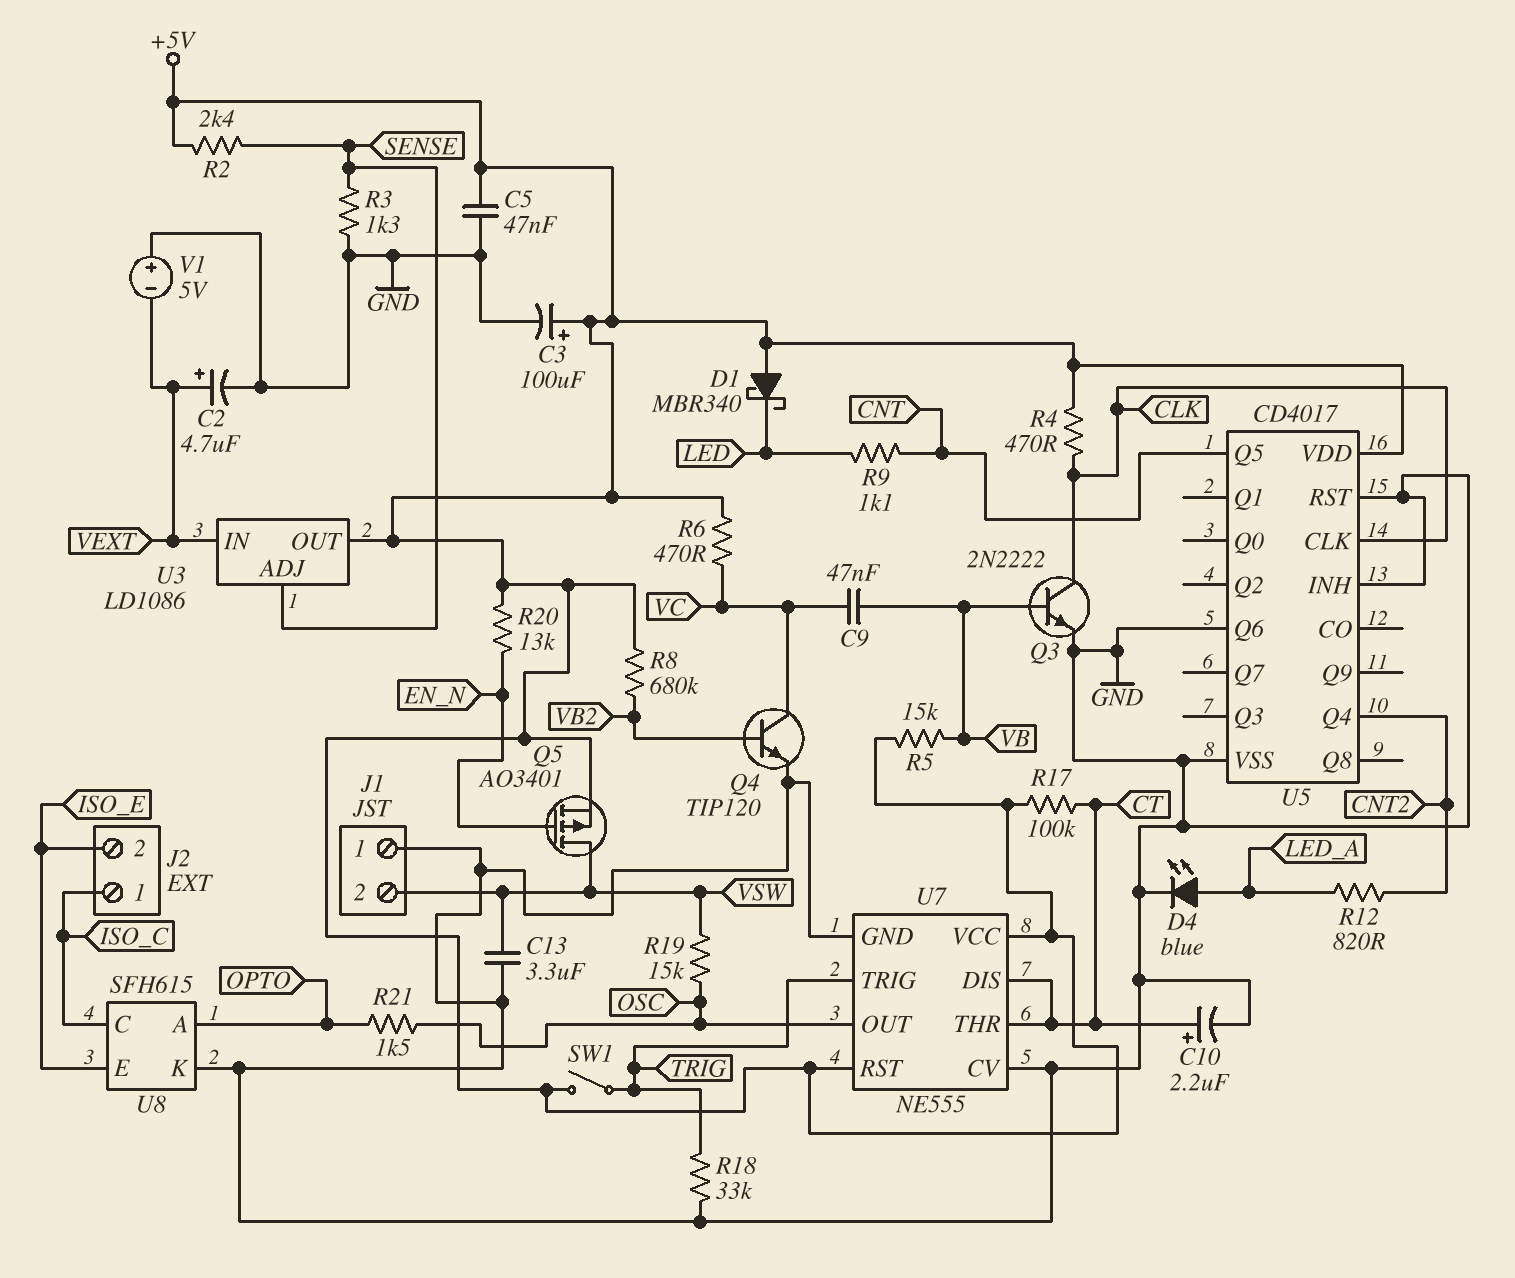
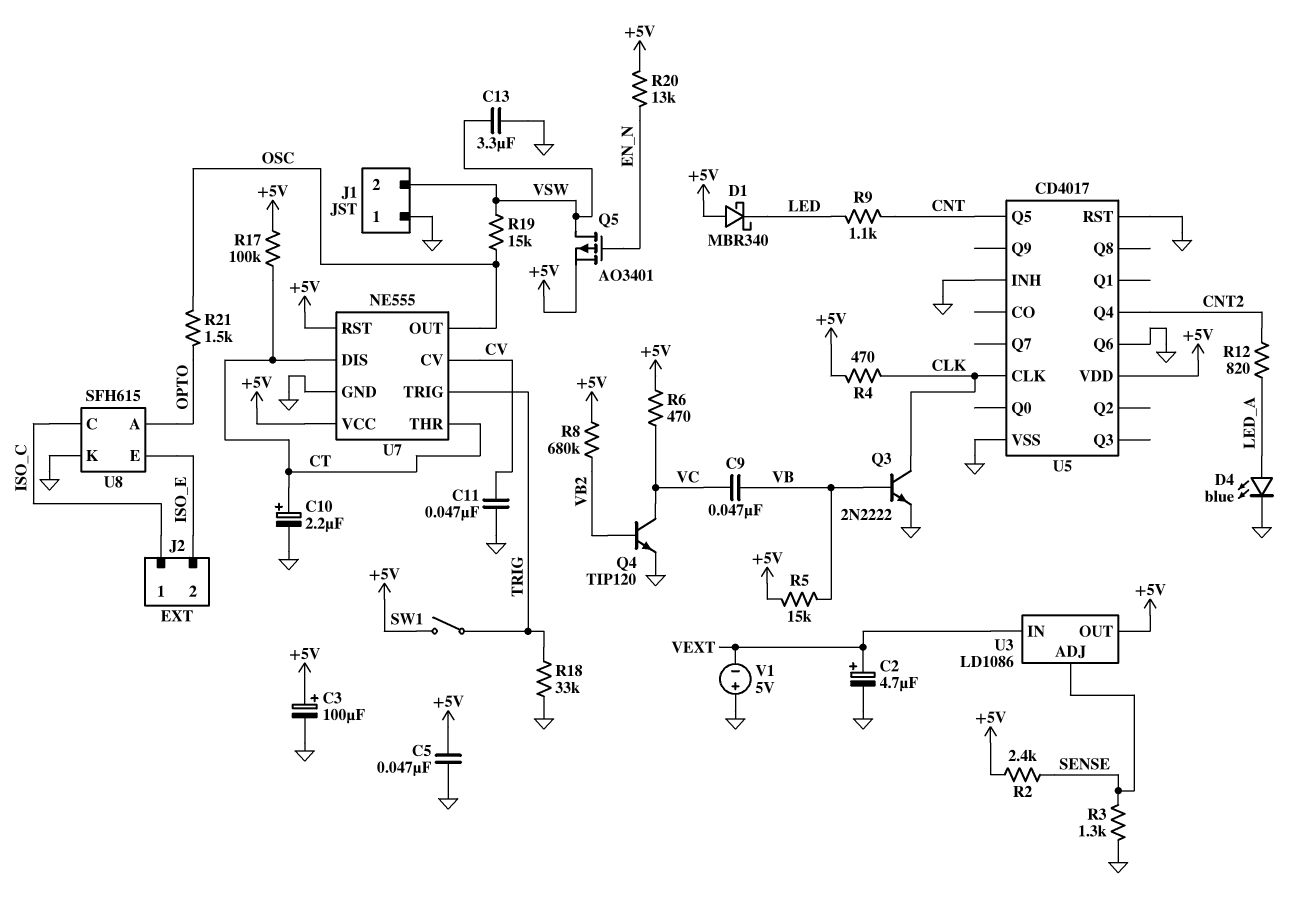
C11: none -> 47nF (CV, GND)
U7 pin CV: GND -> CV

